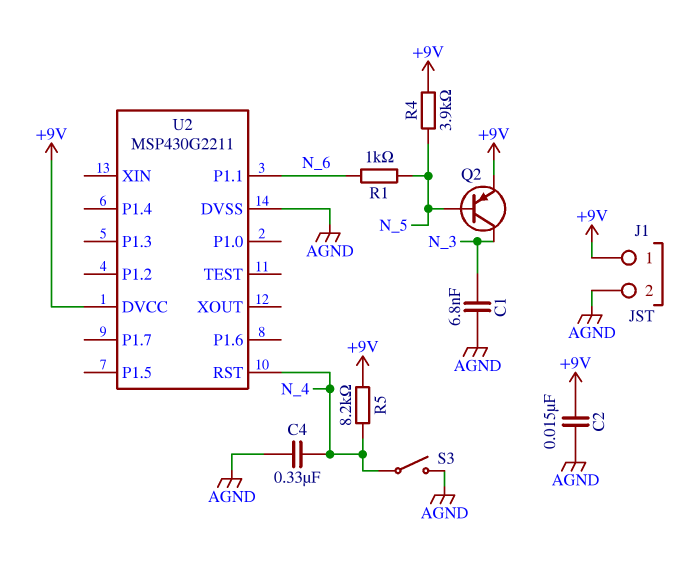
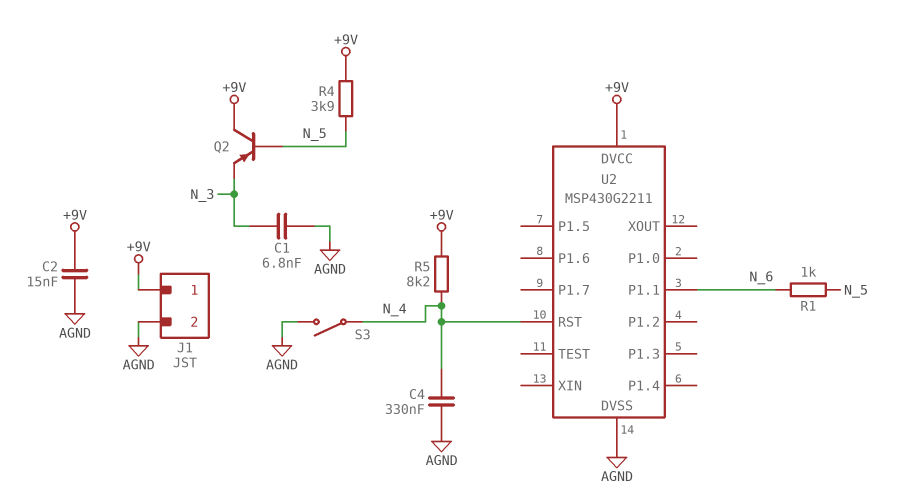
Q2: PNP (B N_5, C N_3, E +9V) -> PNP (B N_5, C +9V, E N_3)

